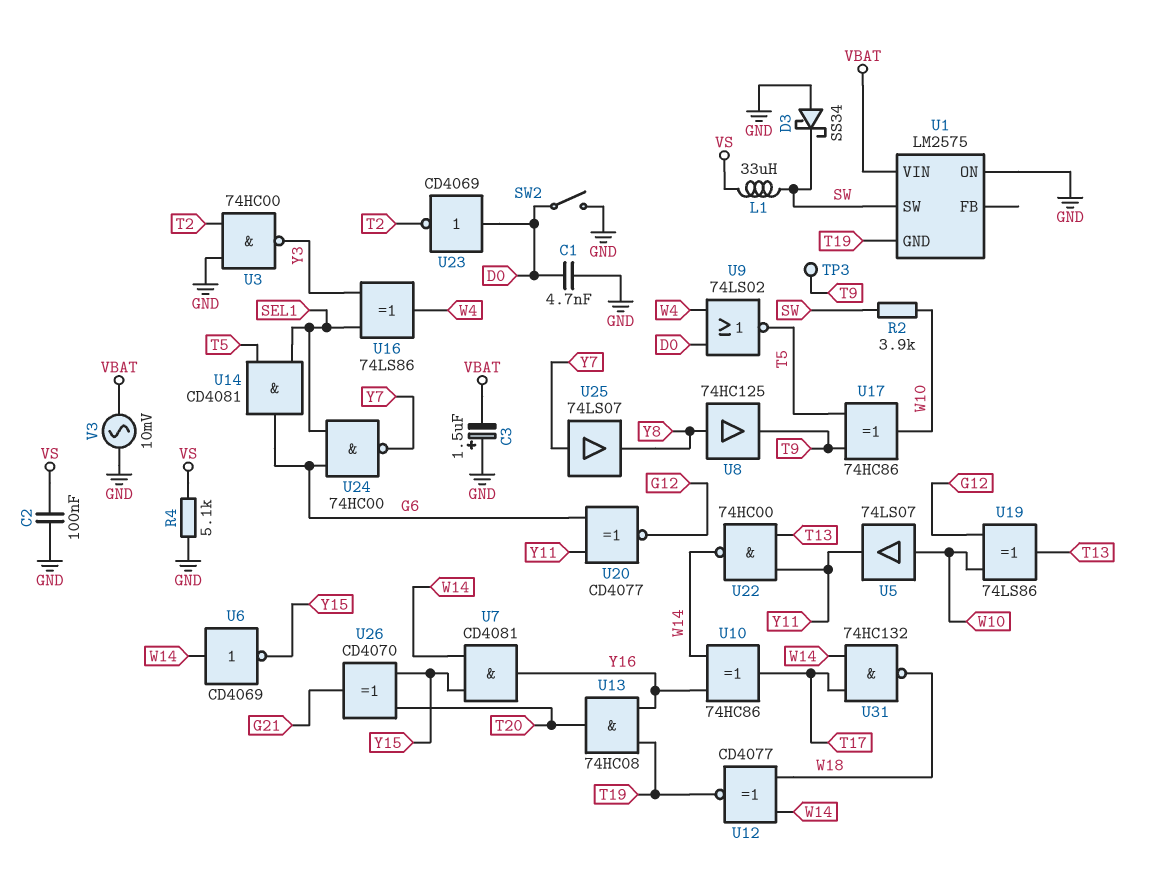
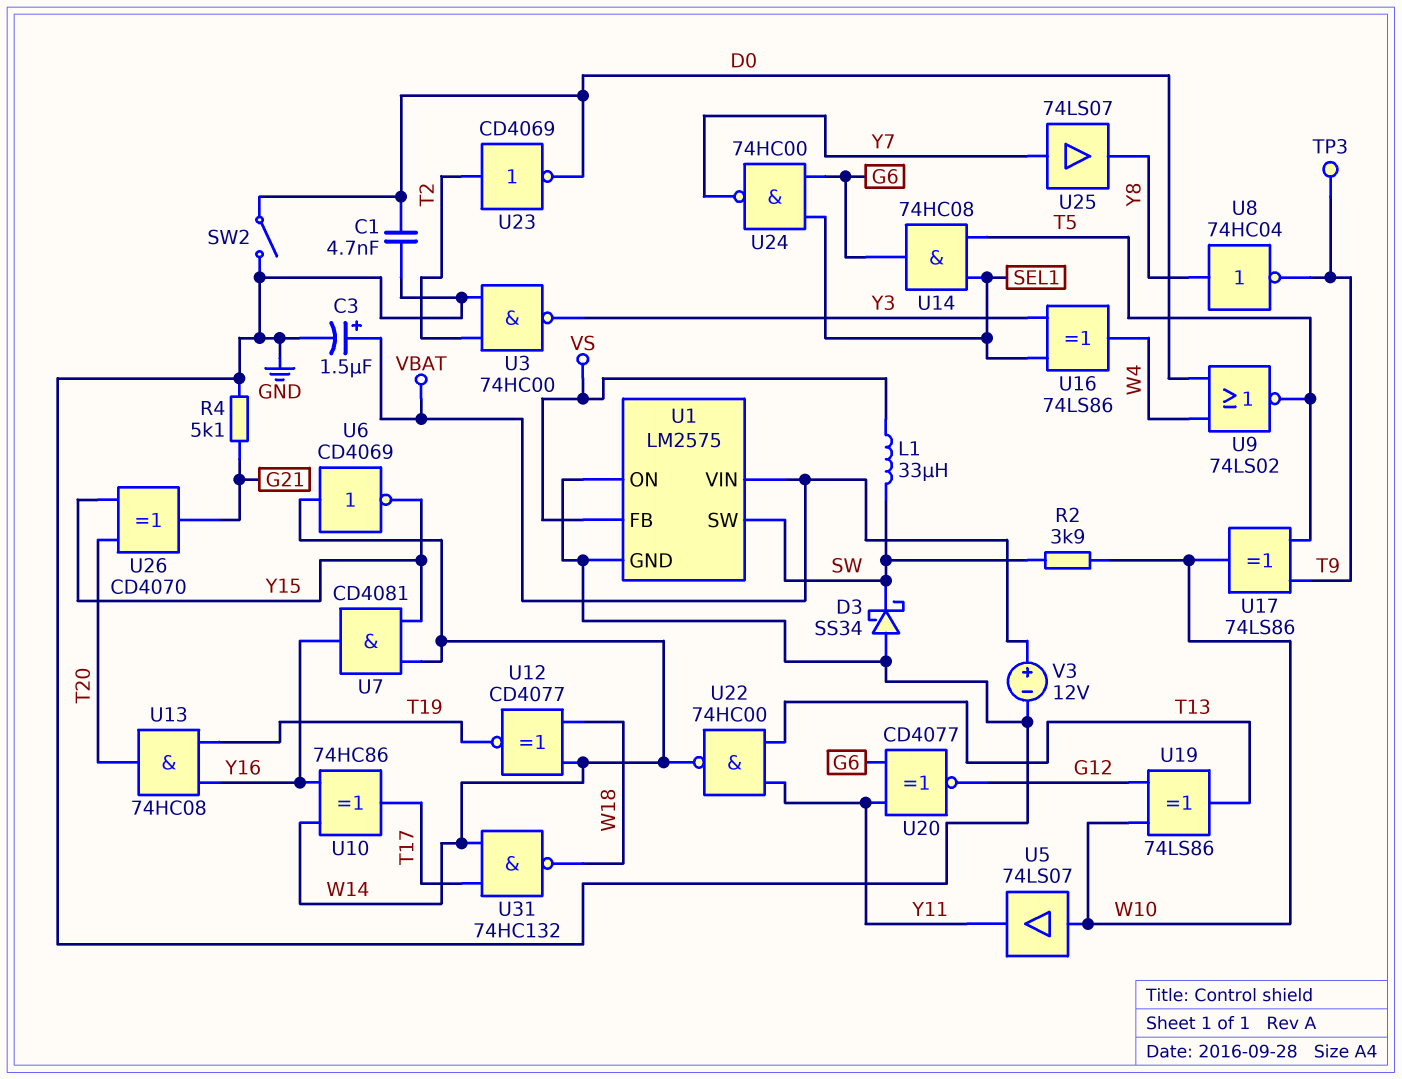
C2: 100nF (GND, VS) -> none
C3: 1.5uF (plus GND, minus VBAT) -> 1.5uF (plus VBAT, minus GND)
R4: 5.1k (GND, VS) -> 5.1k (G21, GND)
U1 pin FB: none -> VS
U1 pin GND: T19 -> GND
U8: buffer 74HC125 (in Y8, out T9) -> NOT 74HC04 (in Y8, out T9)
U14: AND CD4081 (in SEL1, in T5, out G6) -> AND 74HC08 (in SEL1, in T5, out G6)
U17: XOR 74HC86 (in T5, in T9, out W10) -> XOR 74LS86 (in T5, in T9, out W10)
U23: NOT CD4069 (in D0, out T2) -> NOT CD4069 (in T2, out D0)
V3: AC 10mV (GND, VBAT) -> 12V (plus VBAT, minus GND)

